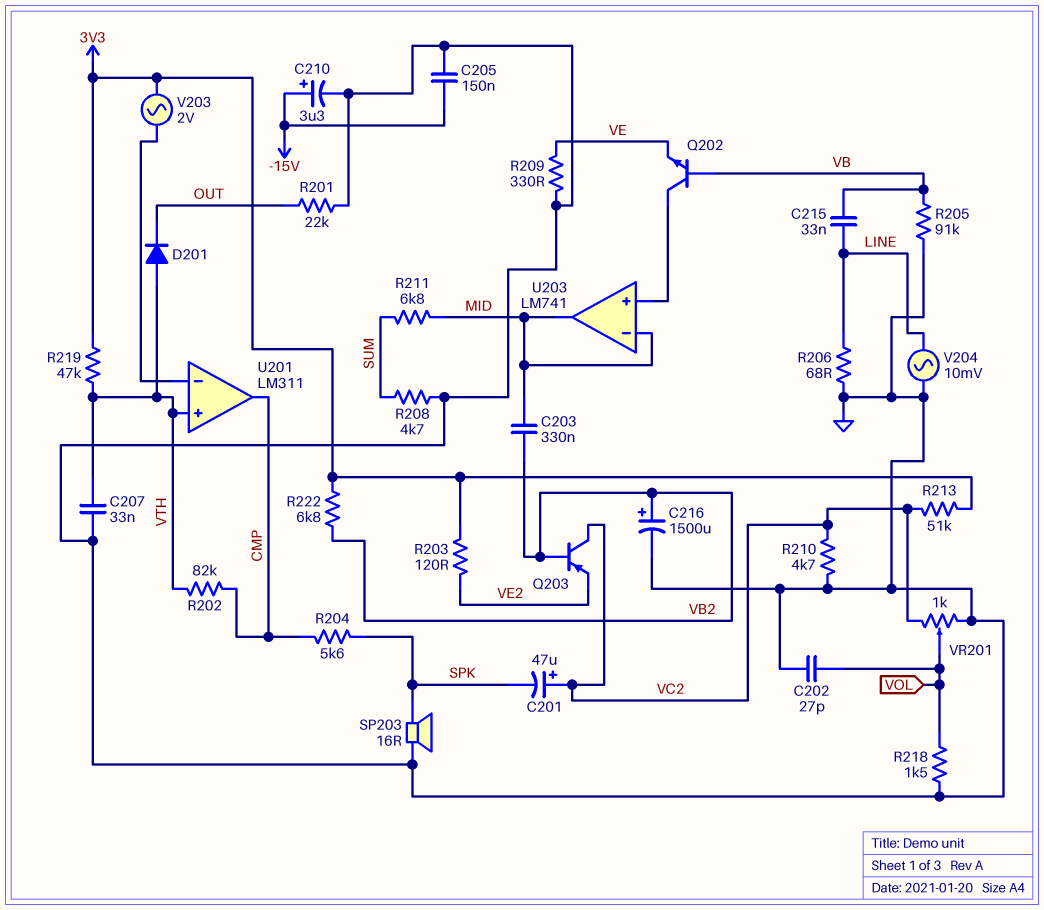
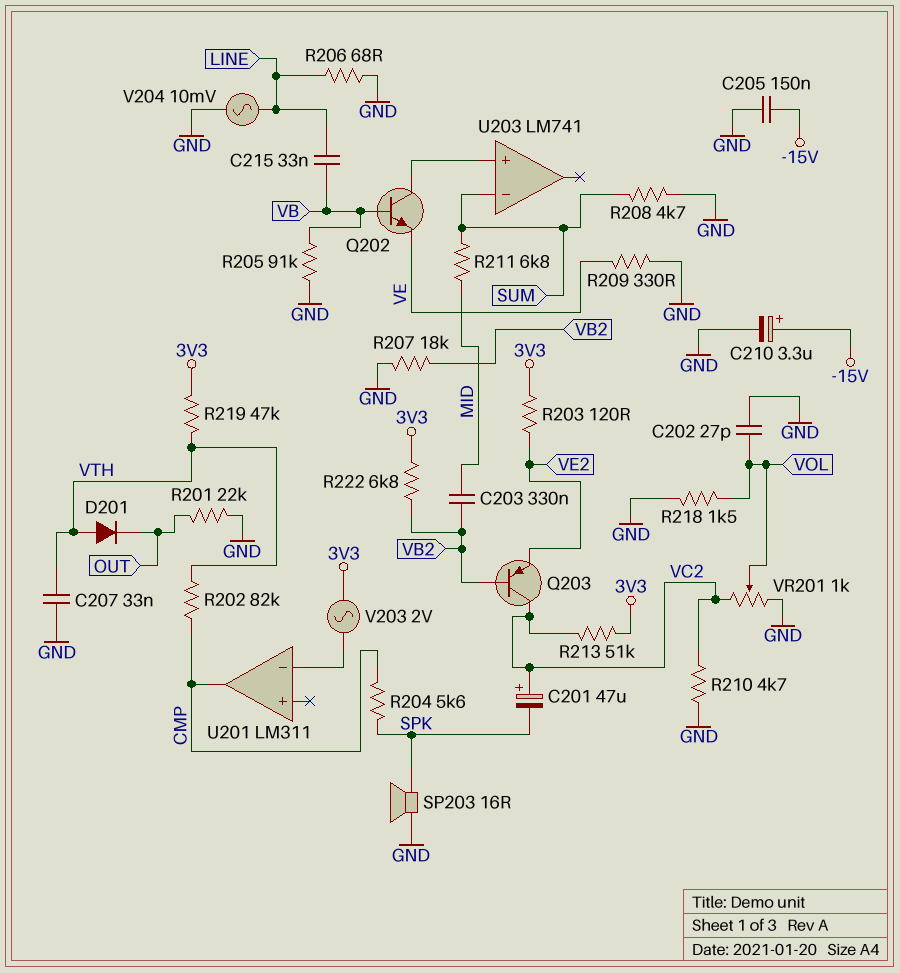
C216: 1500uF (plus VB2, minus GND) -> none
R207: none -> 18k (GND, VB2)
U201 pin in+: VTH -> none
U203 pin in-: MID -> SUM
U203 pin out: MID -> none

